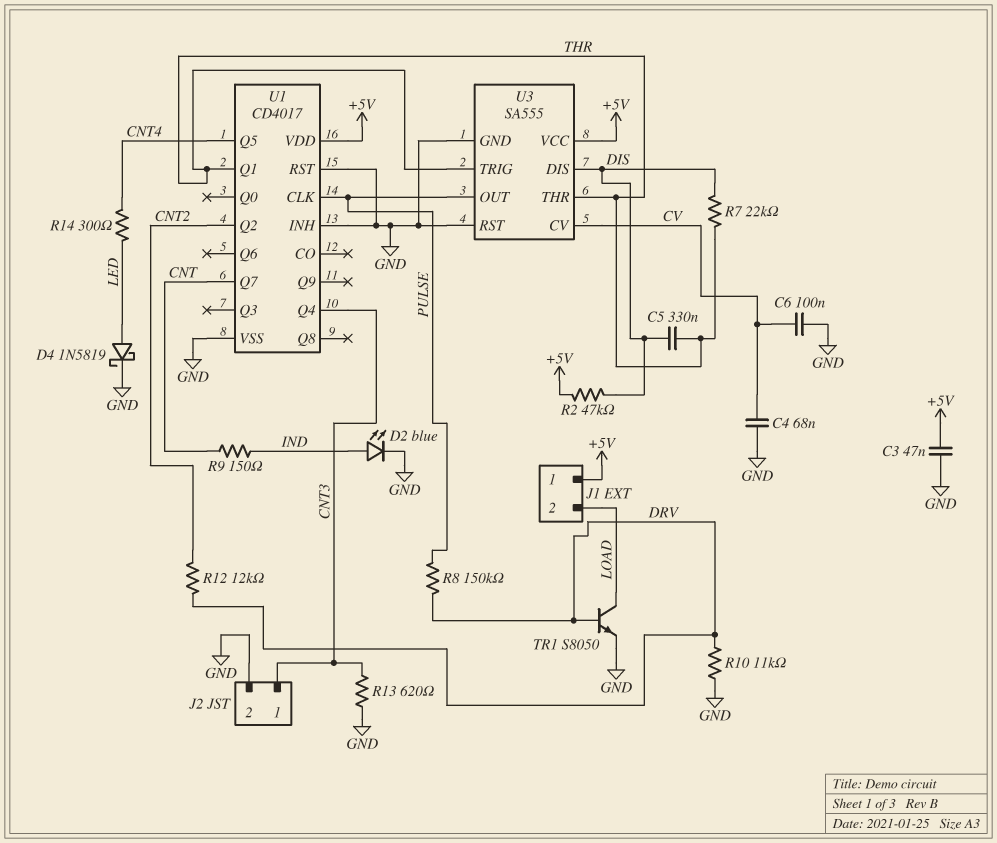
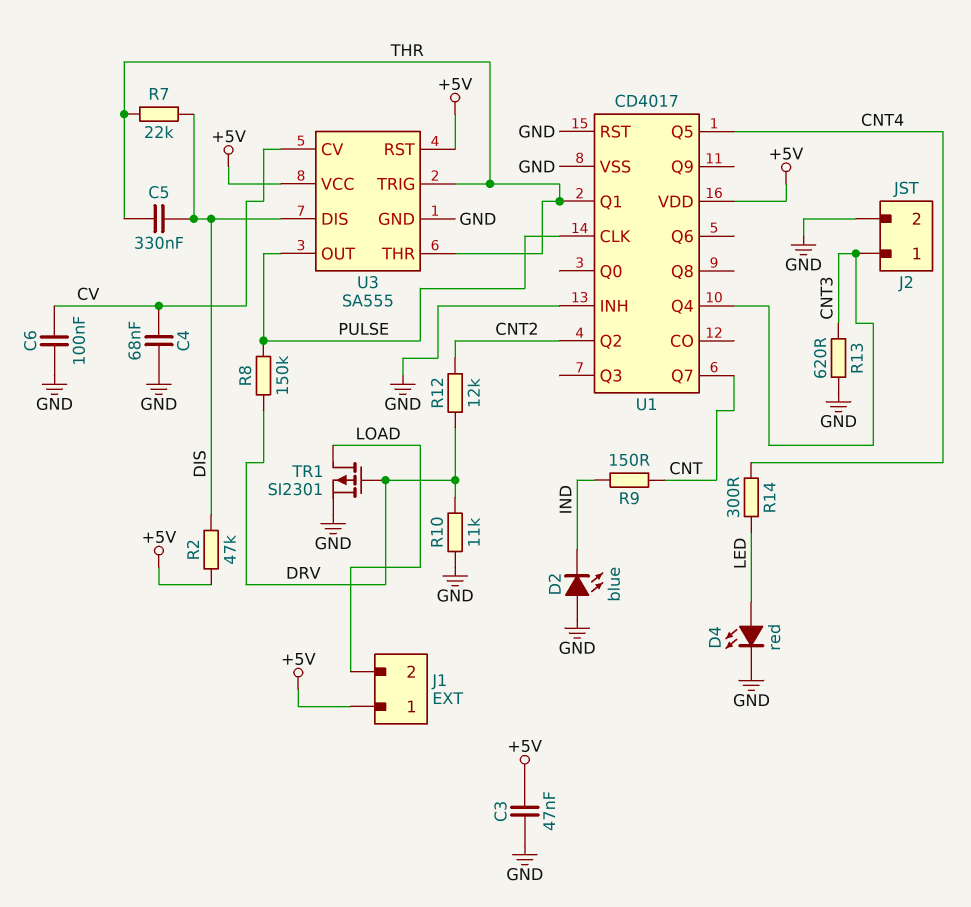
D2: LED blue (A IND, K GND) -> LED blue (A GND, K IND)
D4: schottky 1N5819 (A LED, K GND) -> LED red (A LED, K GND)
TR1: NPN S8050 (B DRV, C LOAD, E GND) -> PMOS SI2301 (G DRV, D LOAD, S GND)
U3 pin RST: GND -> +5V

